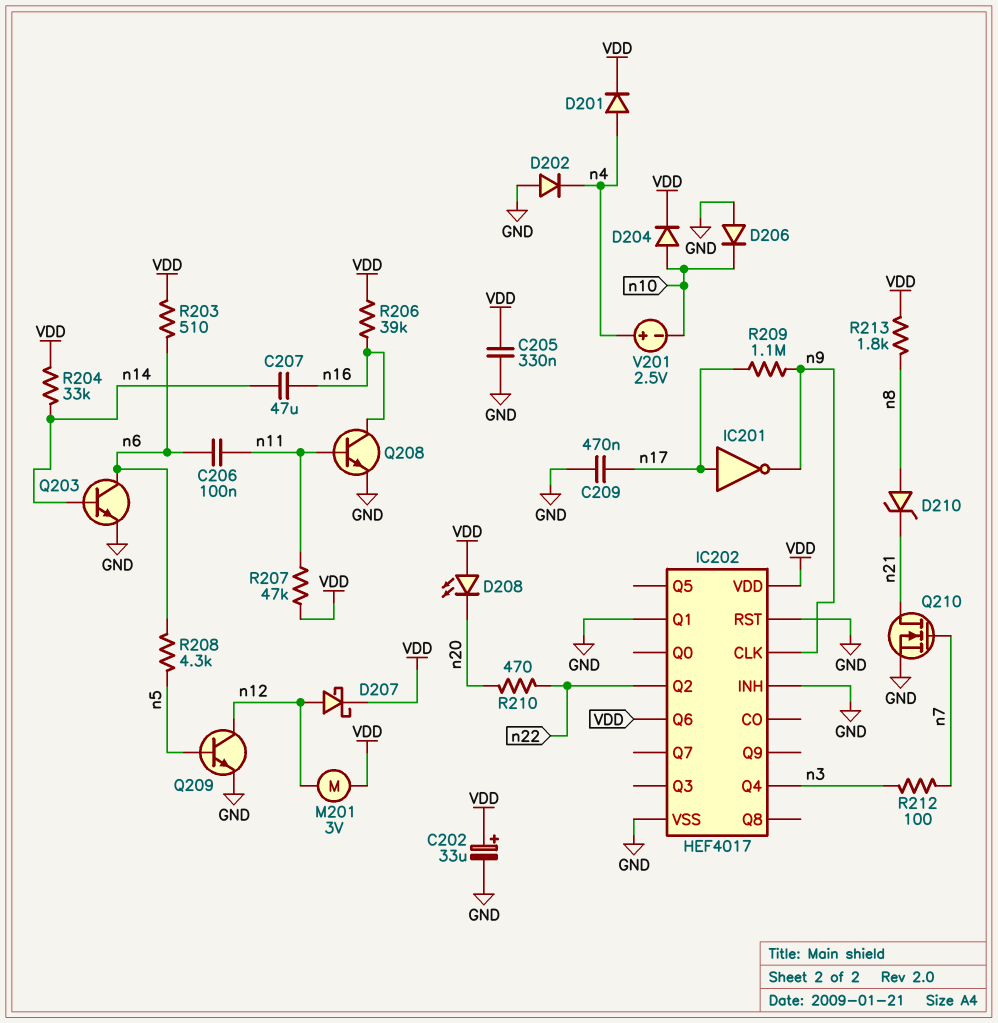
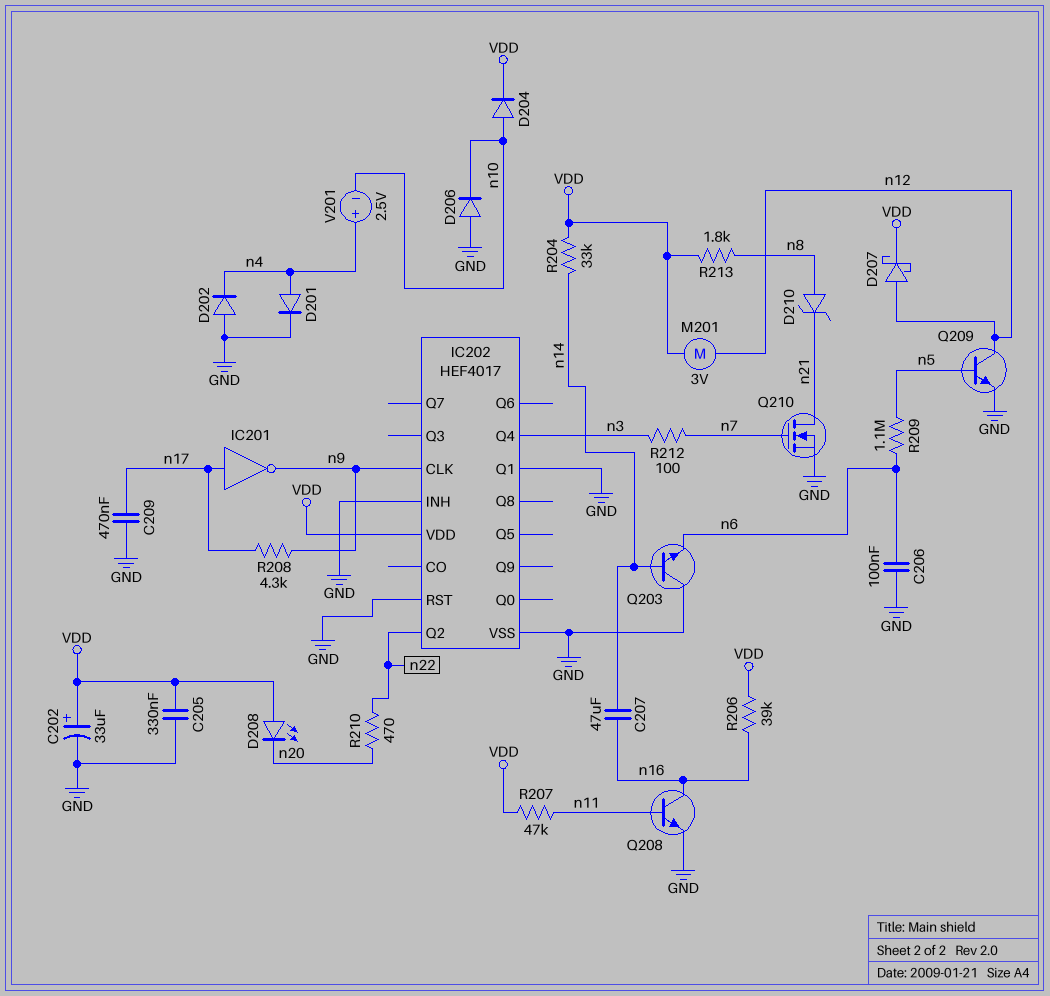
C206: 100nF (n6, n11) -> 100nF (GND, n6)
D201: diode (A n4, K VDD) -> diode (A n4, K GND)
IC202 pin Q6: VDD -> none
Q203: NPN (B n14, C n6, E GND) -> NPN (B n14, C GND, E n6)
R203: 510 (VDD, n6) -> none
R208: 4.3k (n5, n6) -> 4.3k (n9, n17)
R209: 1.1M (n9, n17) -> 1.1M (n5, n6)

